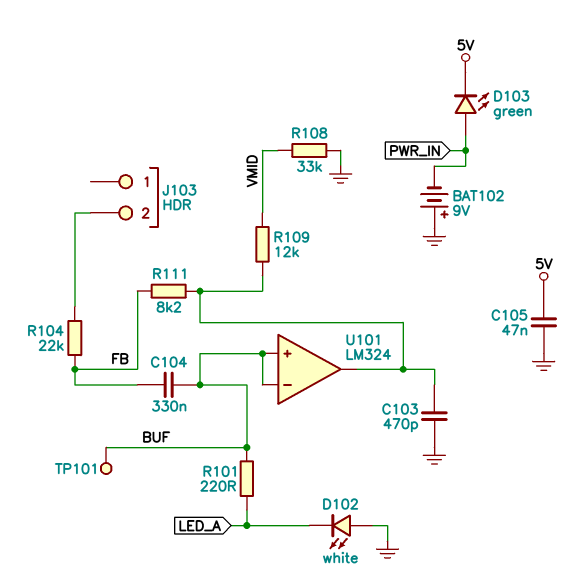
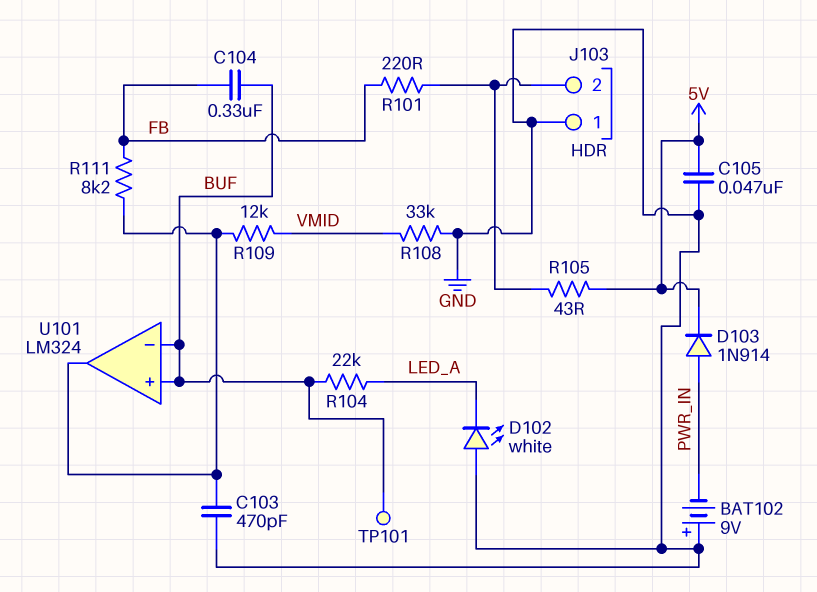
D103: LED green (A PWR_IN, K 5V) -> diode 1N914 (A PWR_IN, K 5V)
J103 pin 1: none -> GND
R101: 220 (BUF, LED_A) -> 220 (FB, J103/2)
R104: 22k (FB, J103/2) -> 22k (BUF, LED_A)
R105: none -> 43 (5V, J103/2)

